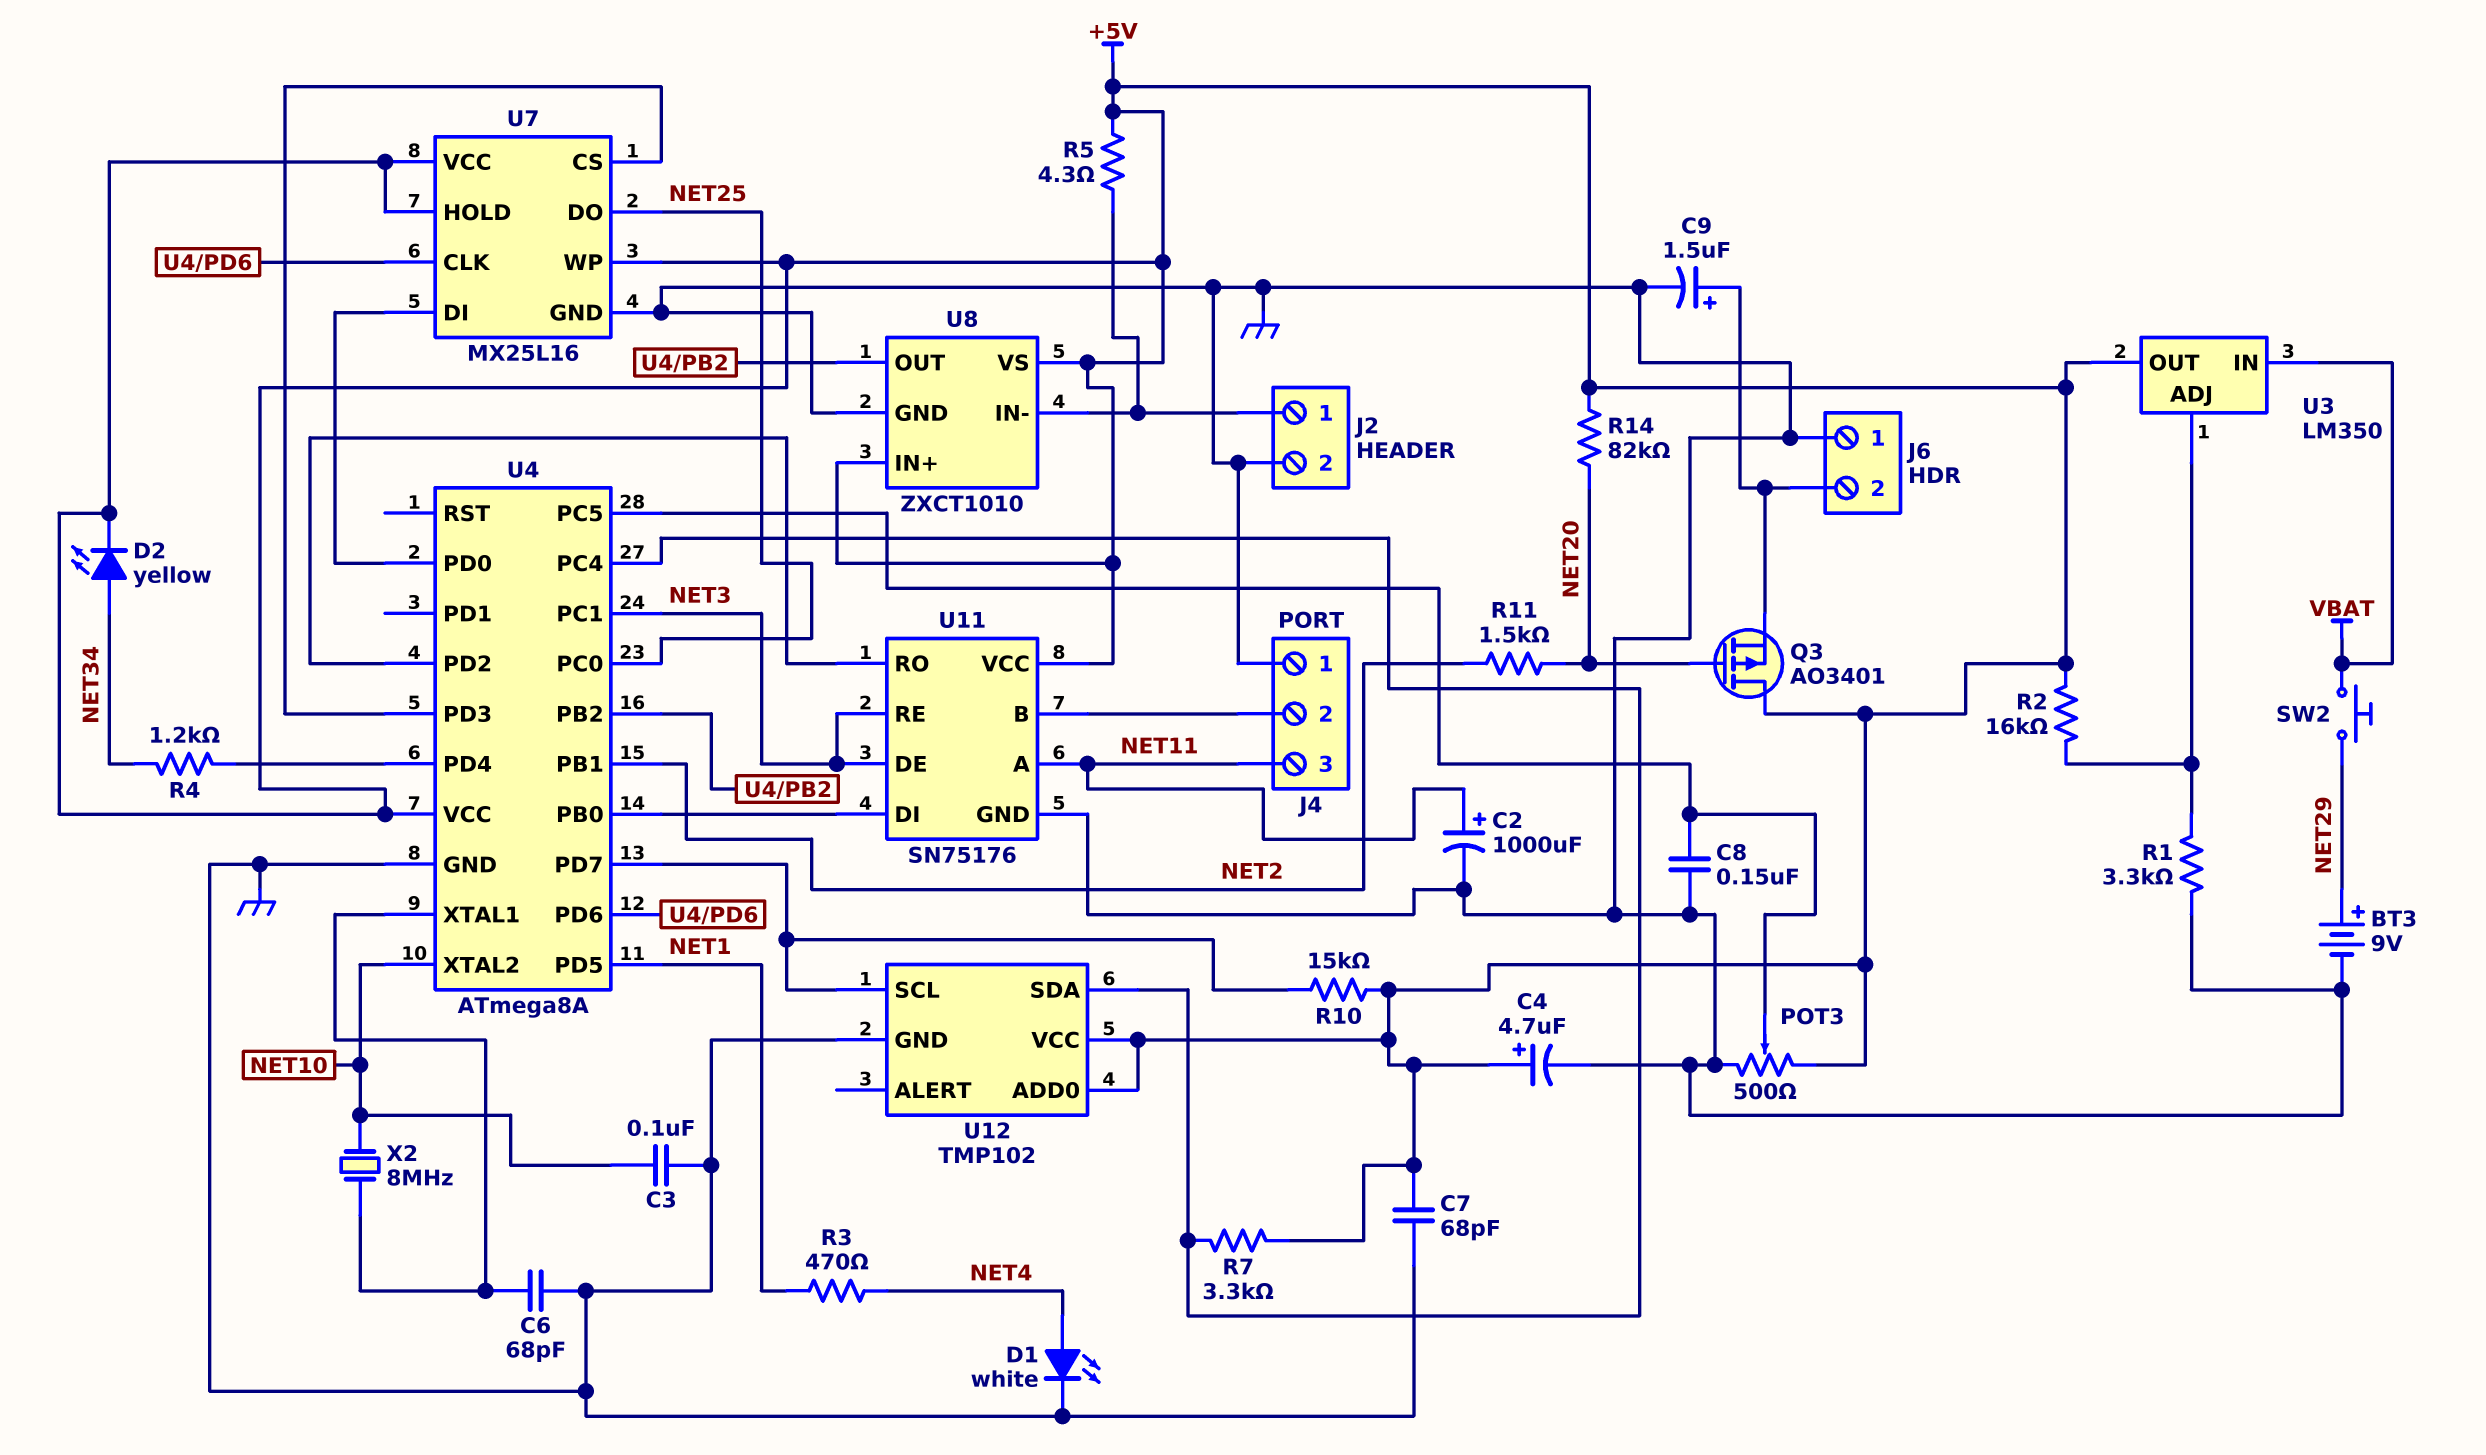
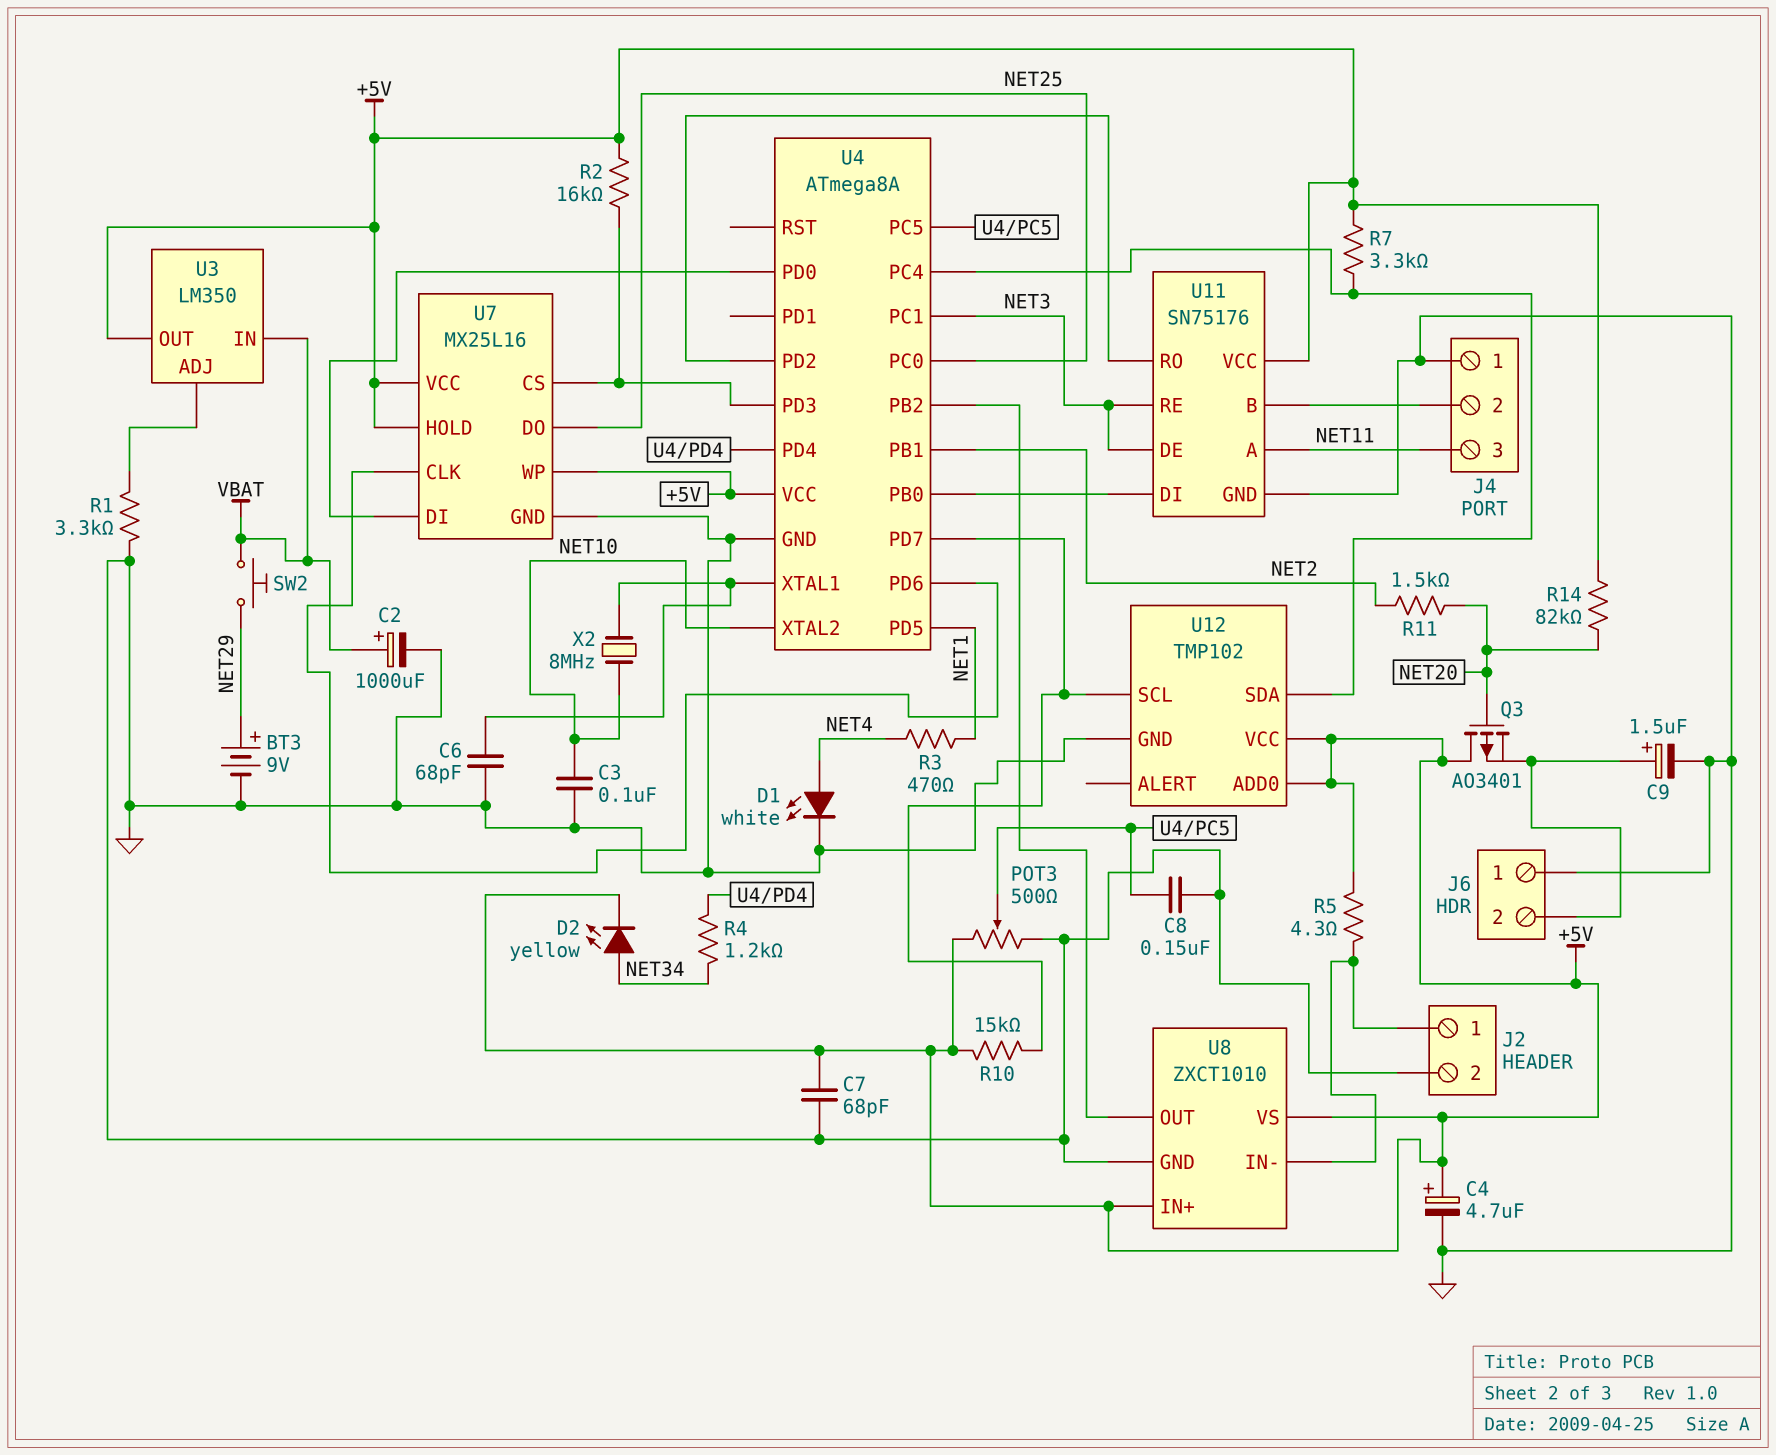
C2: 1000uF (plus NET11, minus GND) -> 1000uF (plus VBAT, minus GND)
R2: 16k (+5V, U3/ADJ) -> 16k (+5V, U4/PD3)

